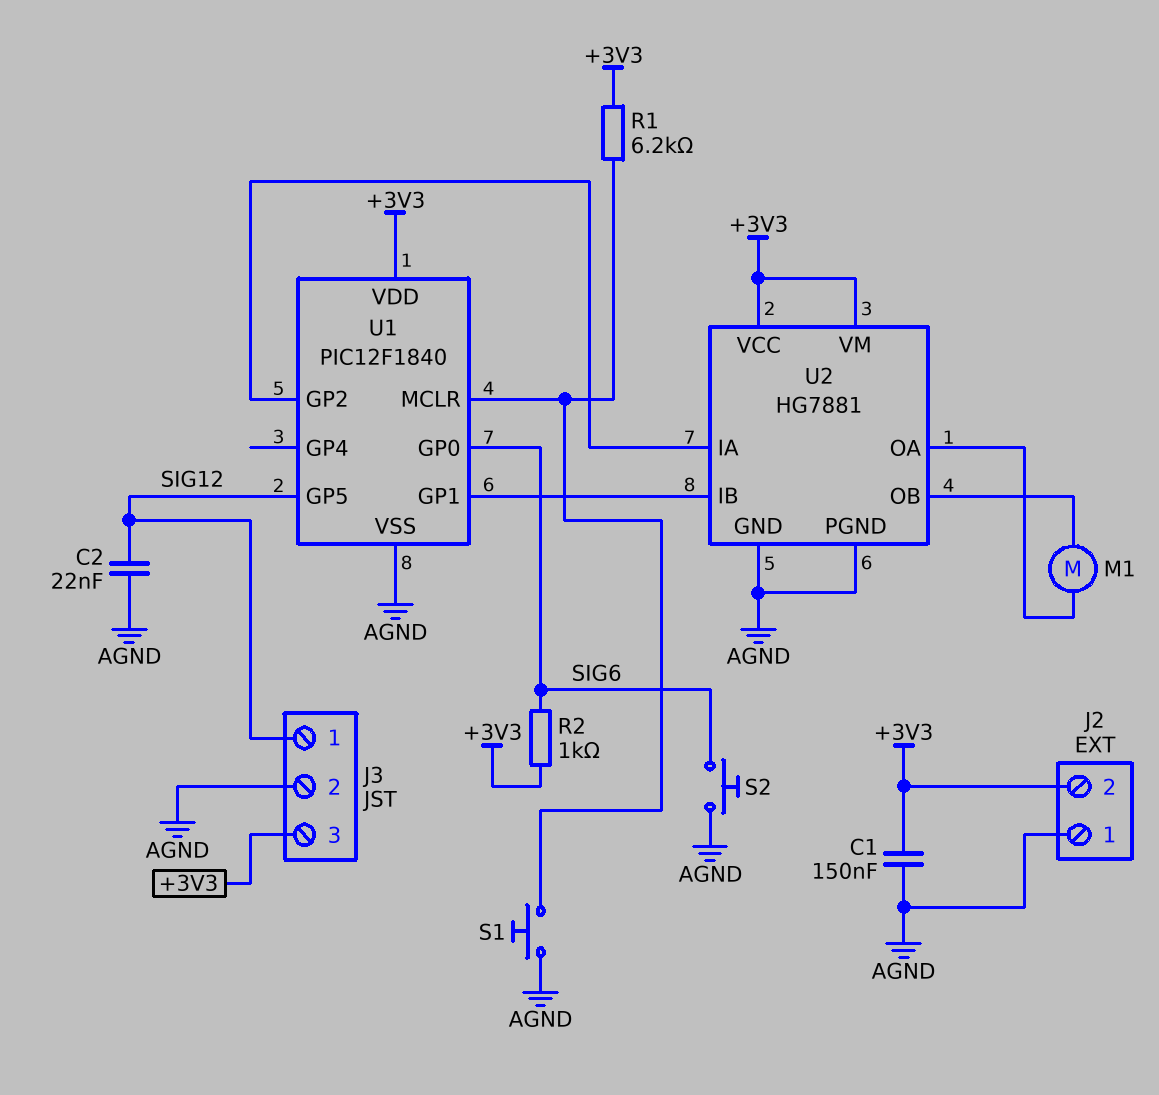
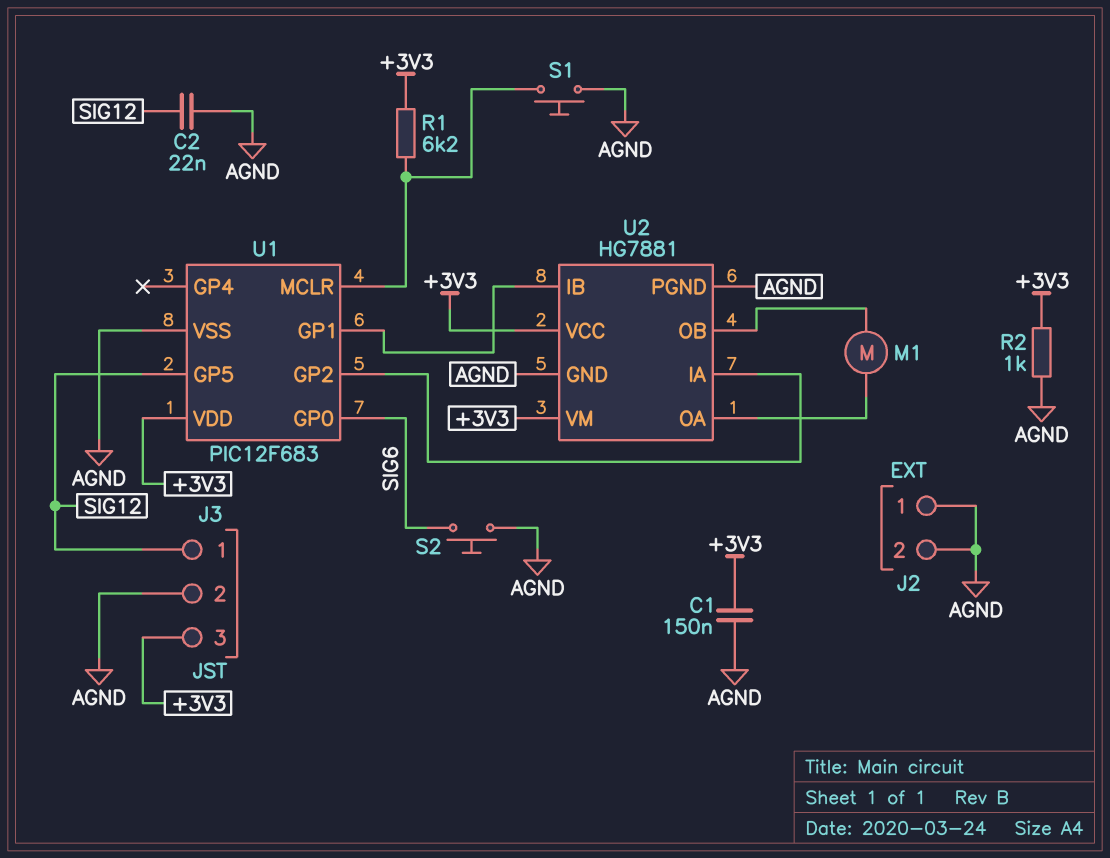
J2 pin 2: +3V3 -> AGND
R2: 1k (+3V3, SIG6) -> 1k (+3V3, AGND)
U1: PIC12F1840 -> PIC12F683

